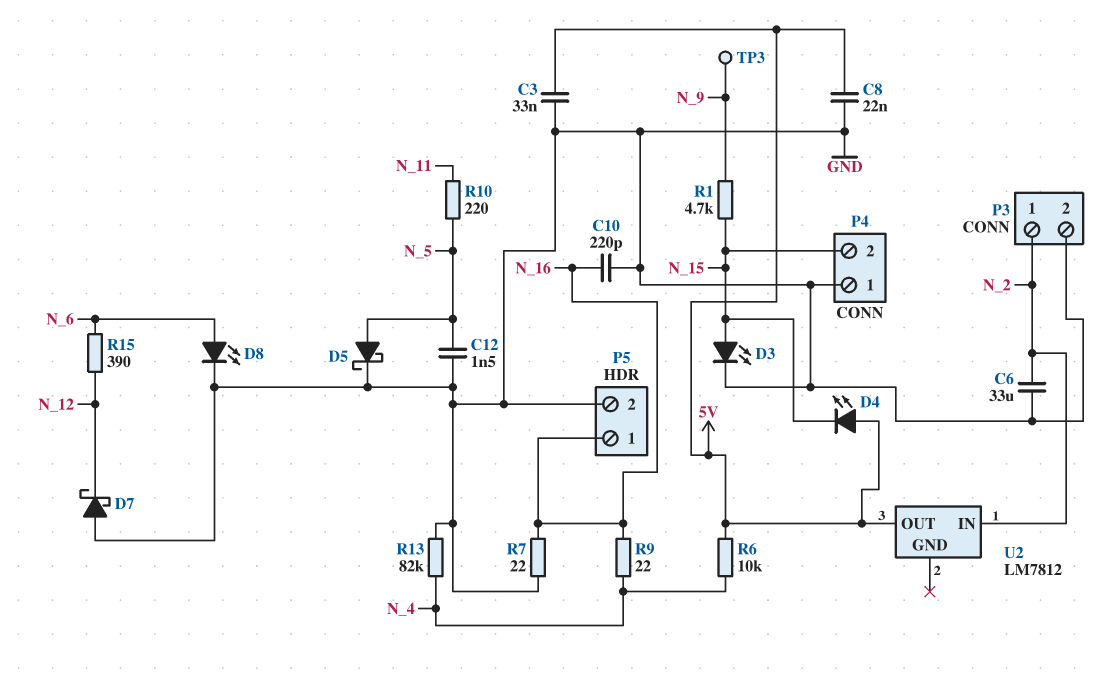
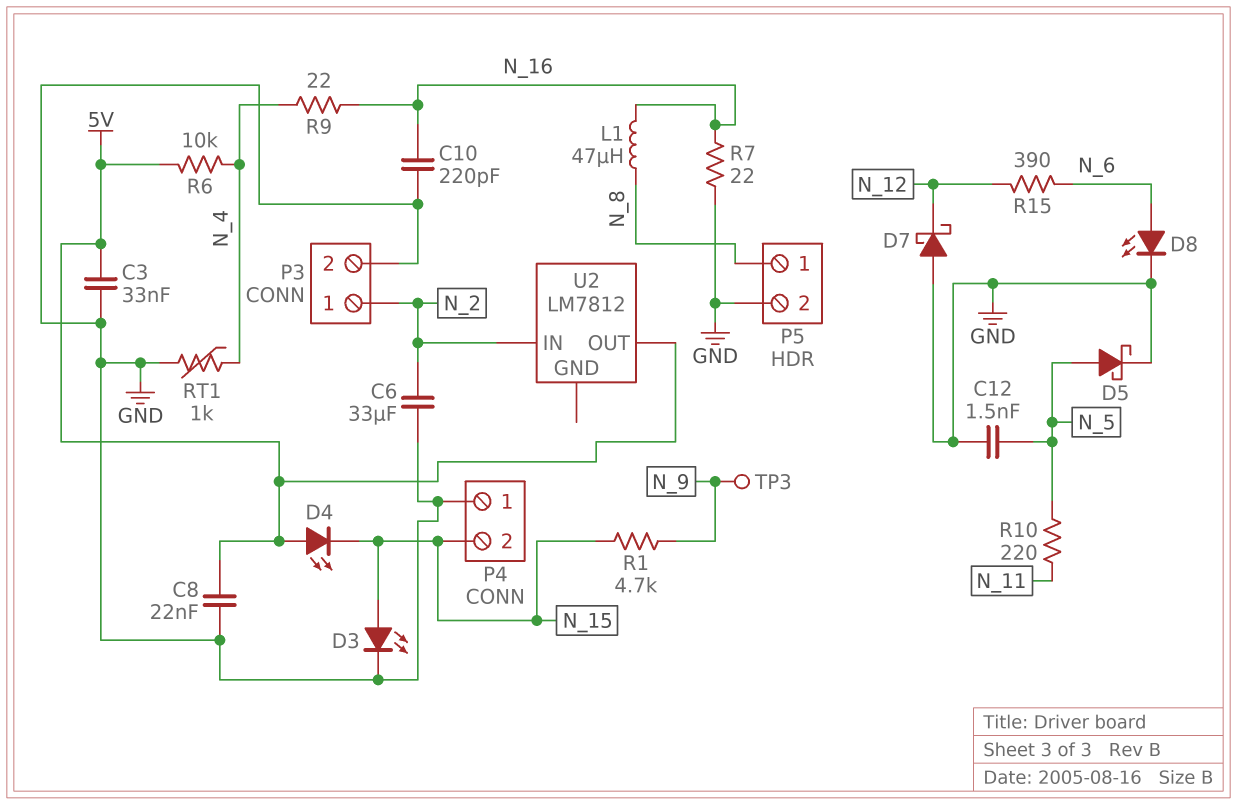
L1: none -> 47uH (N_8, N_16)
P5 pin 1: N_16 -> N_8
R13: 82k (GND, N_4) -> none
RT1: none -> 1k (GND, N_4)

